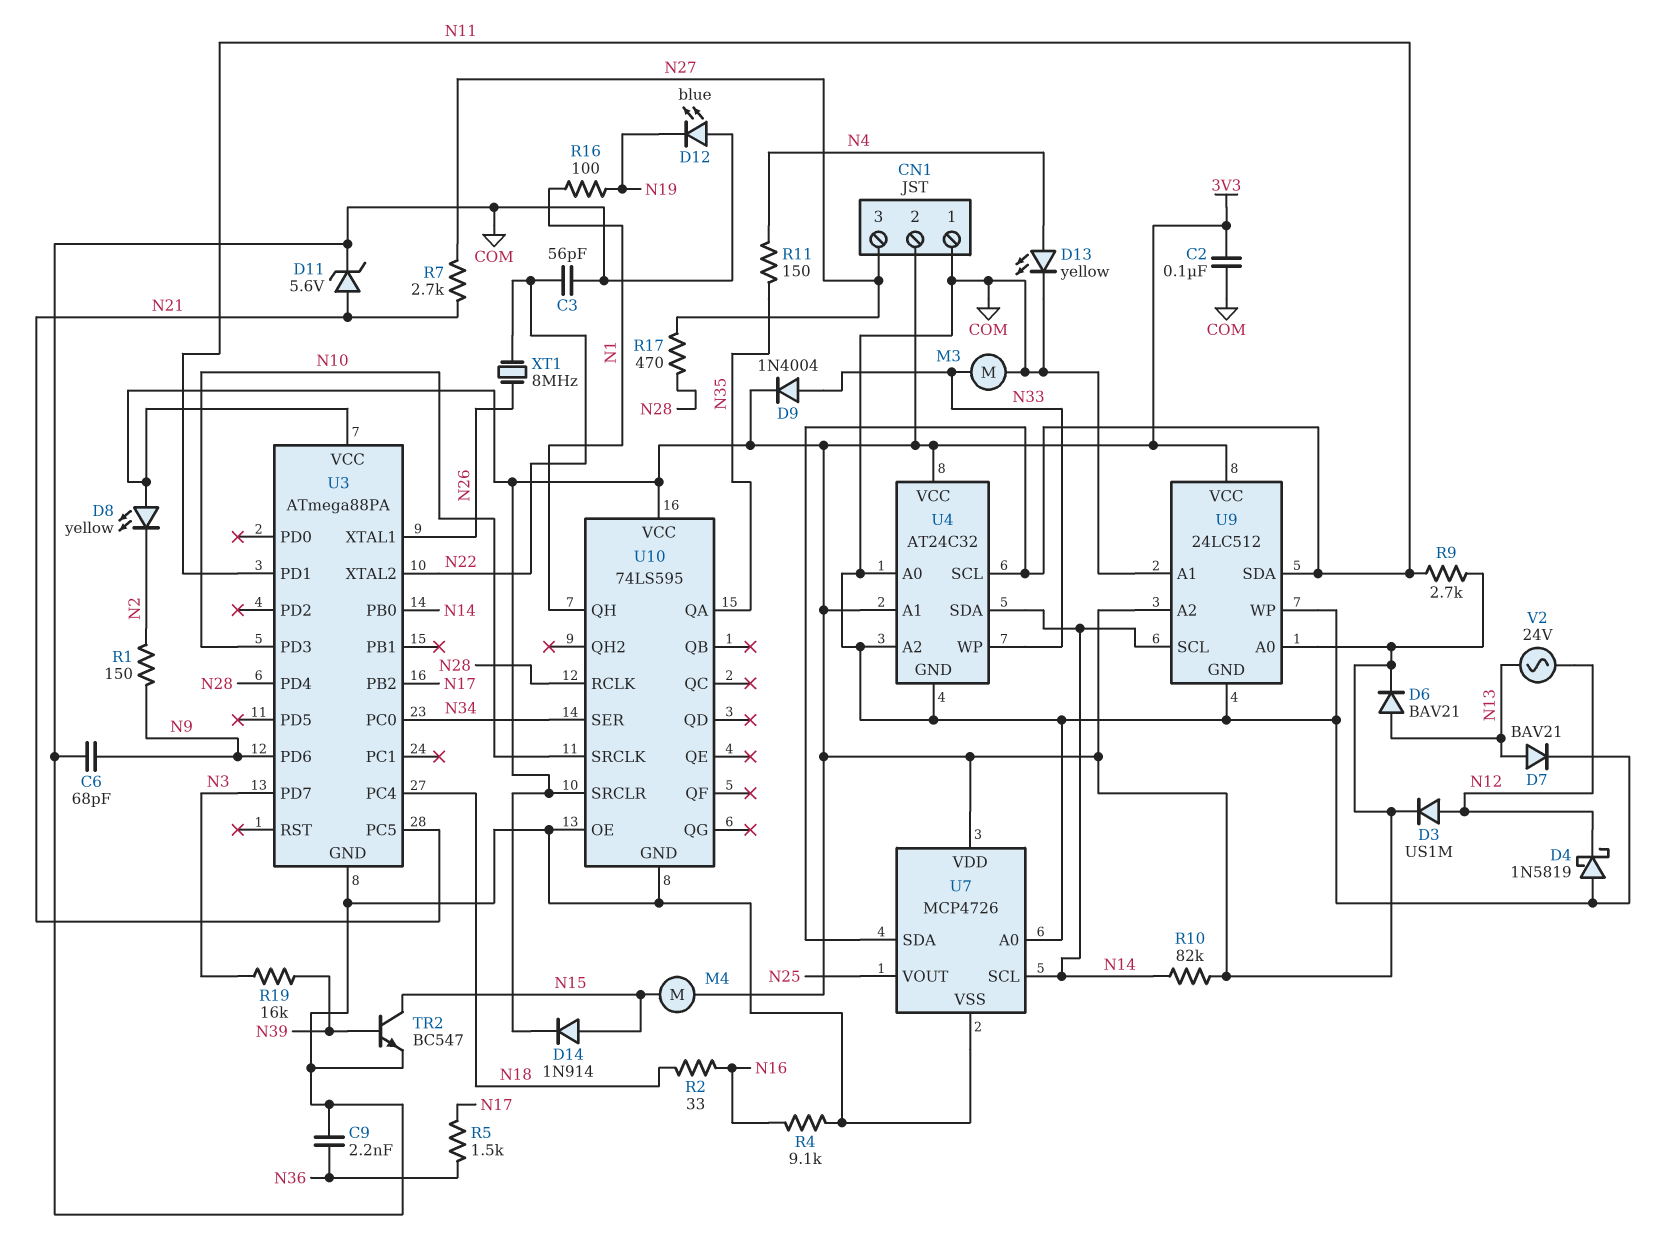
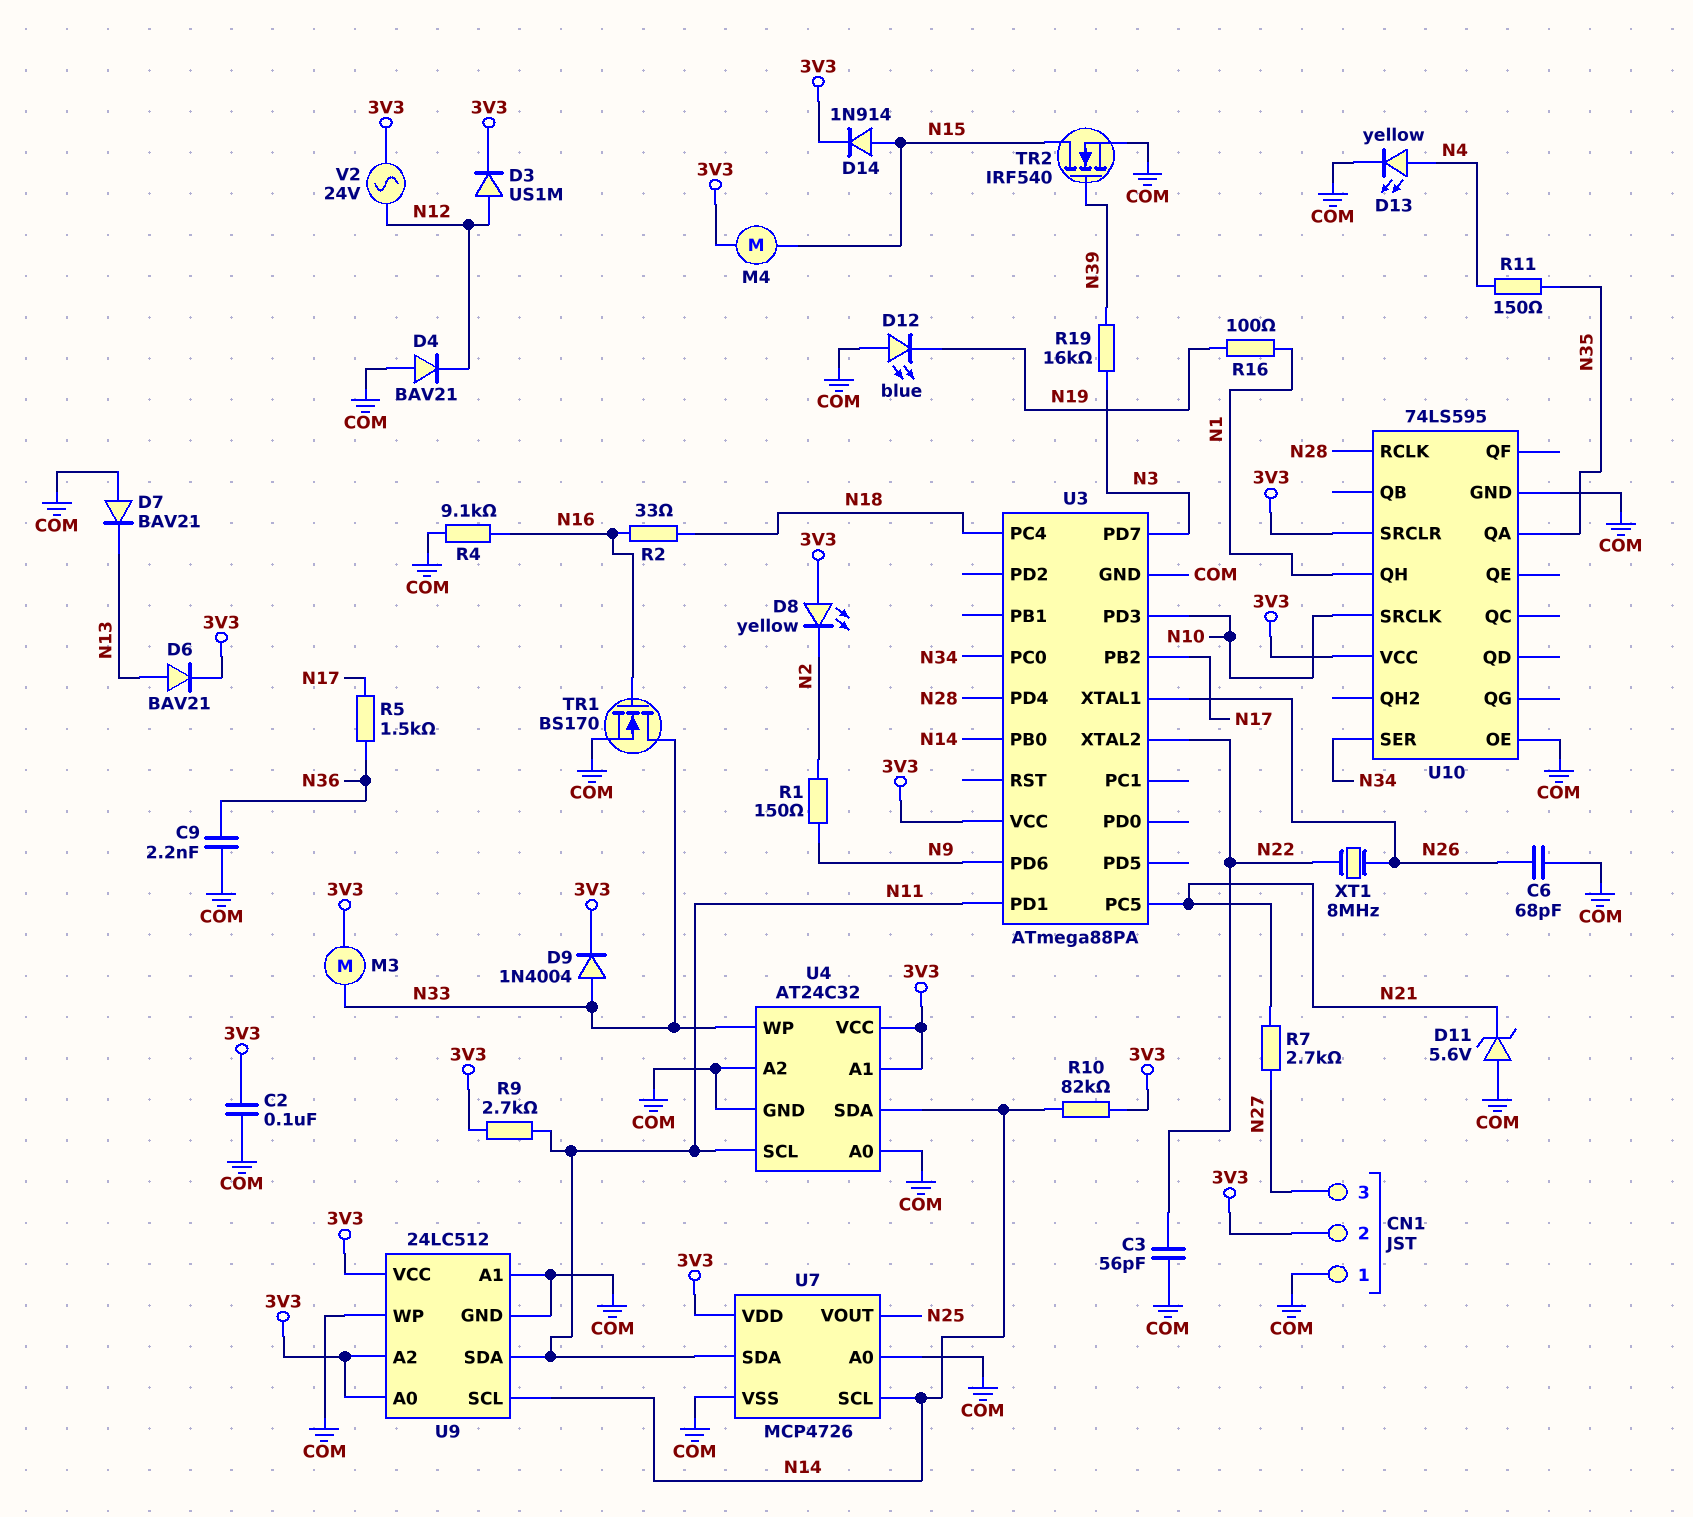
C6: 68pF (COM, N9) -> 68pF (COM, N26)
D4: schottky 1N5819 (A COM, K N12) -> diode BAV21 (A COM, K N12)
D7: diode BAV21 (A N13, K COM) -> diode BAV21 (A COM, K N13)
D11: zener 5.6V (A N21, K COM) -> zener 5.6V (A COM, K N21)
M3: motor (COM, N33) -> motor (3V3, N33)
R17: 470 (N27, N28) -> none
TR1: none -> NMOS BS170 (G N16, D N33, S COM)
TR2: NPN BC547 (B N39, C N15, E COM) -> NMOS IRF540 (G N39, D N15, S COM)
V2: AC 24V (N12, N13) -> AC 24V (3V3, N12)

